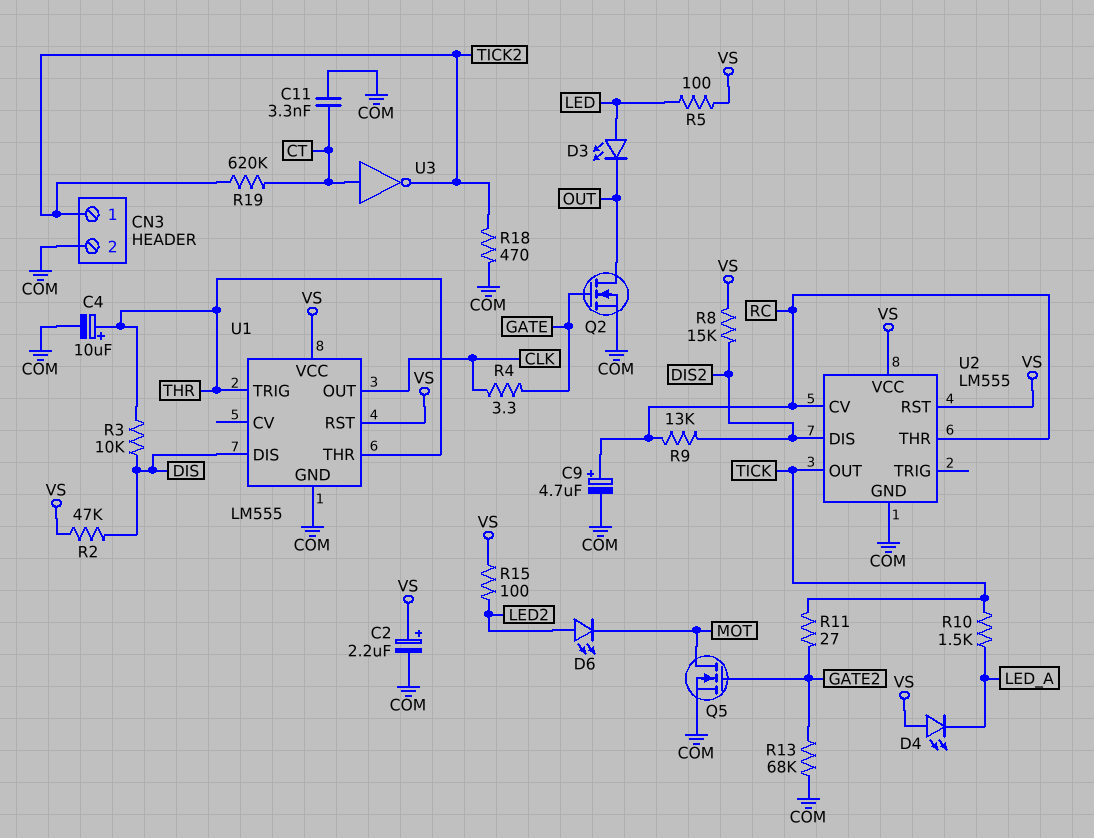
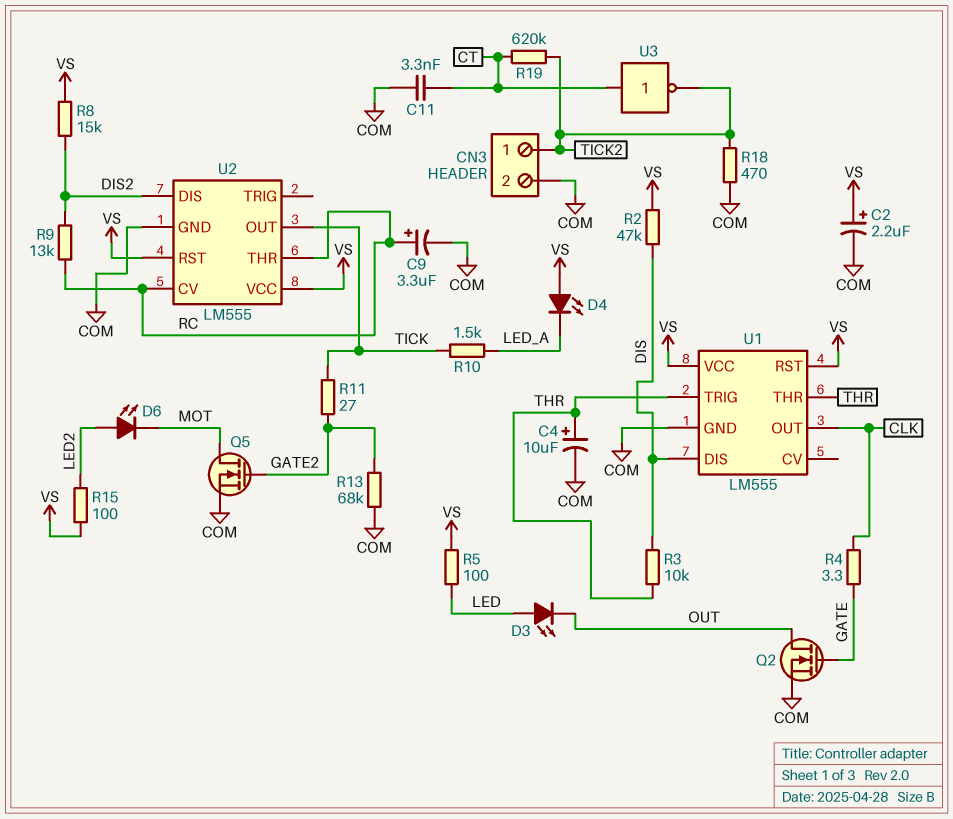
C9: 4.7uF (plus RC, minus COM) -> 3.3uF (plus RC, minus COM)

